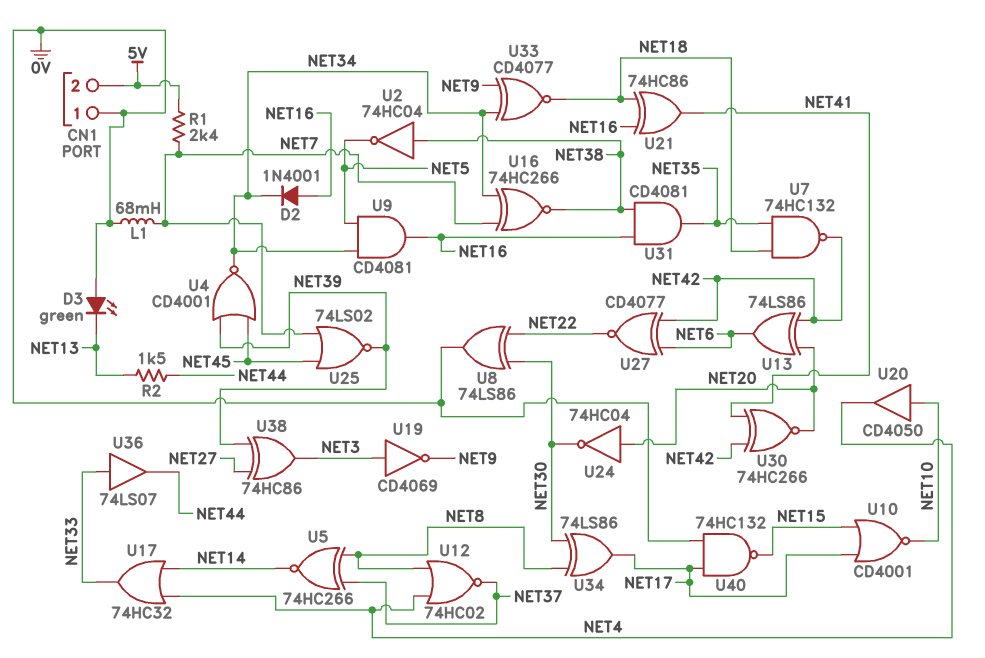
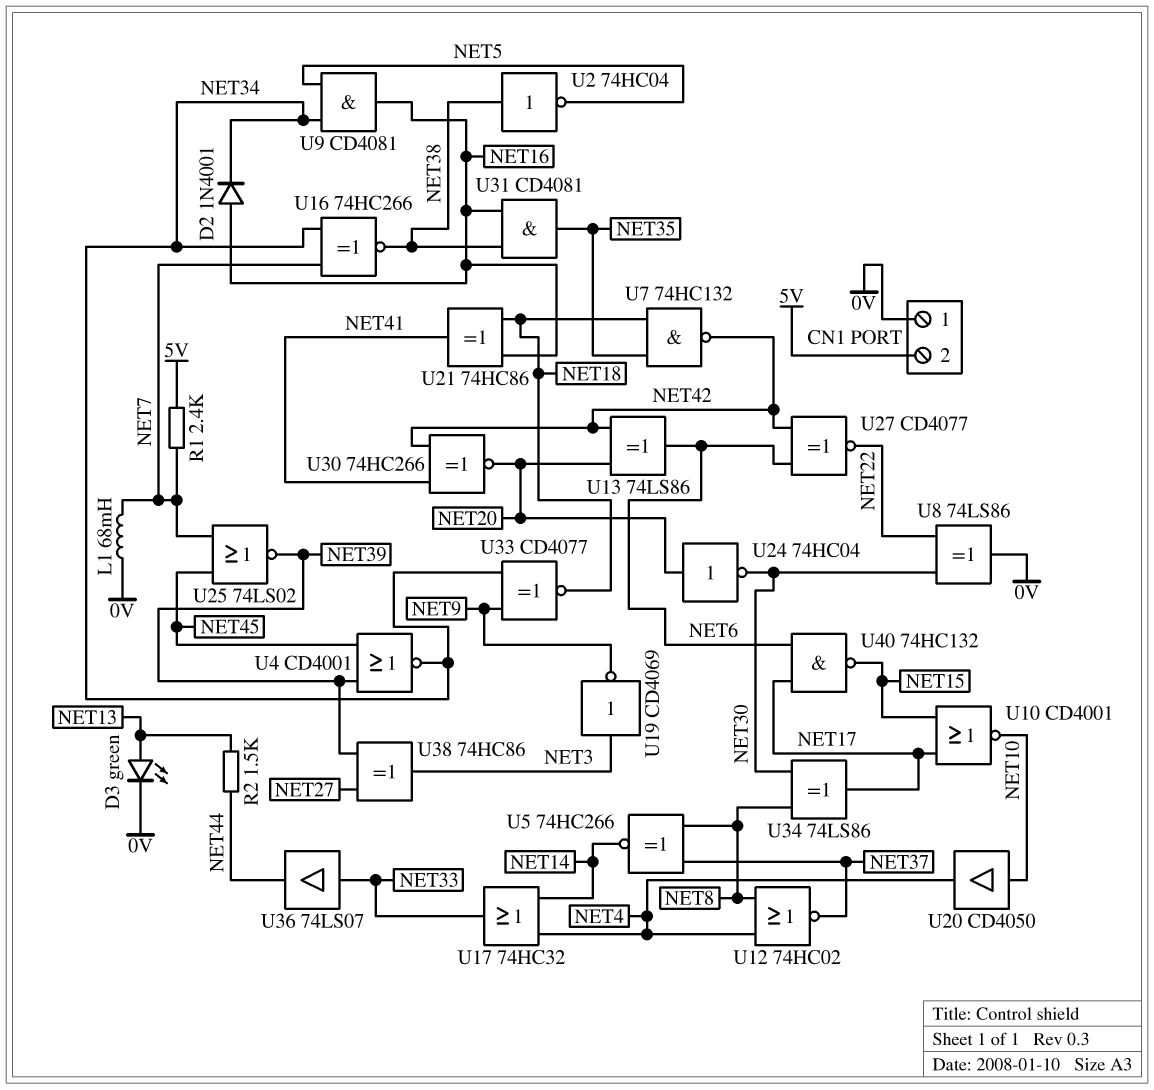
D3: LED green (A 0V, K NET13) -> LED green (A NET13, K 0V)
U40: NAND 74HC132 (in 0V, in NET17, out NET15) -> NAND 74HC132 (in NET6, in NET17, out NET15)

